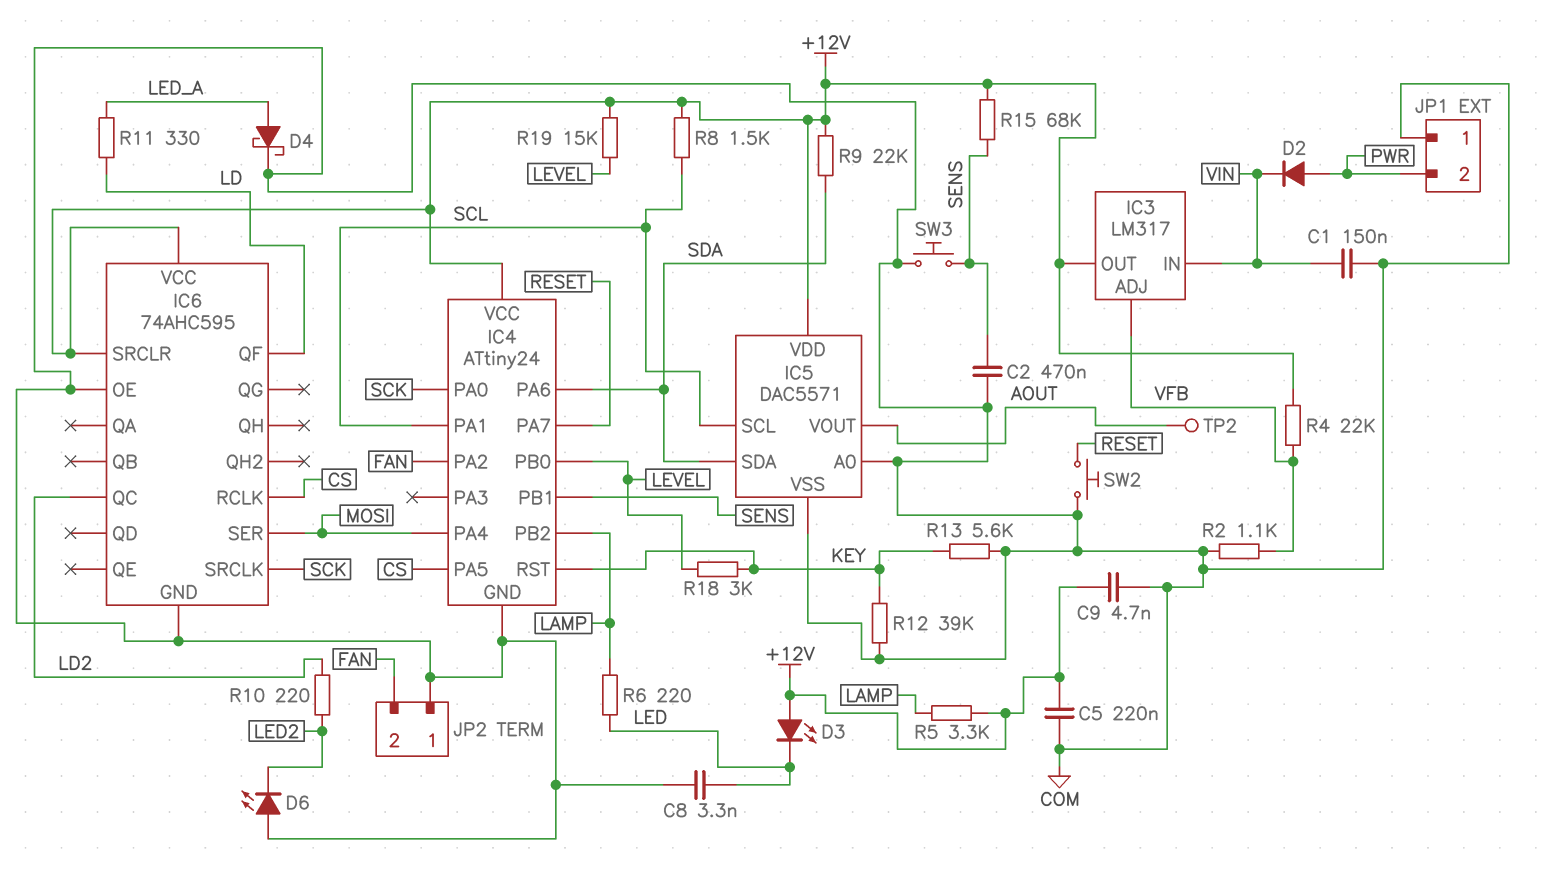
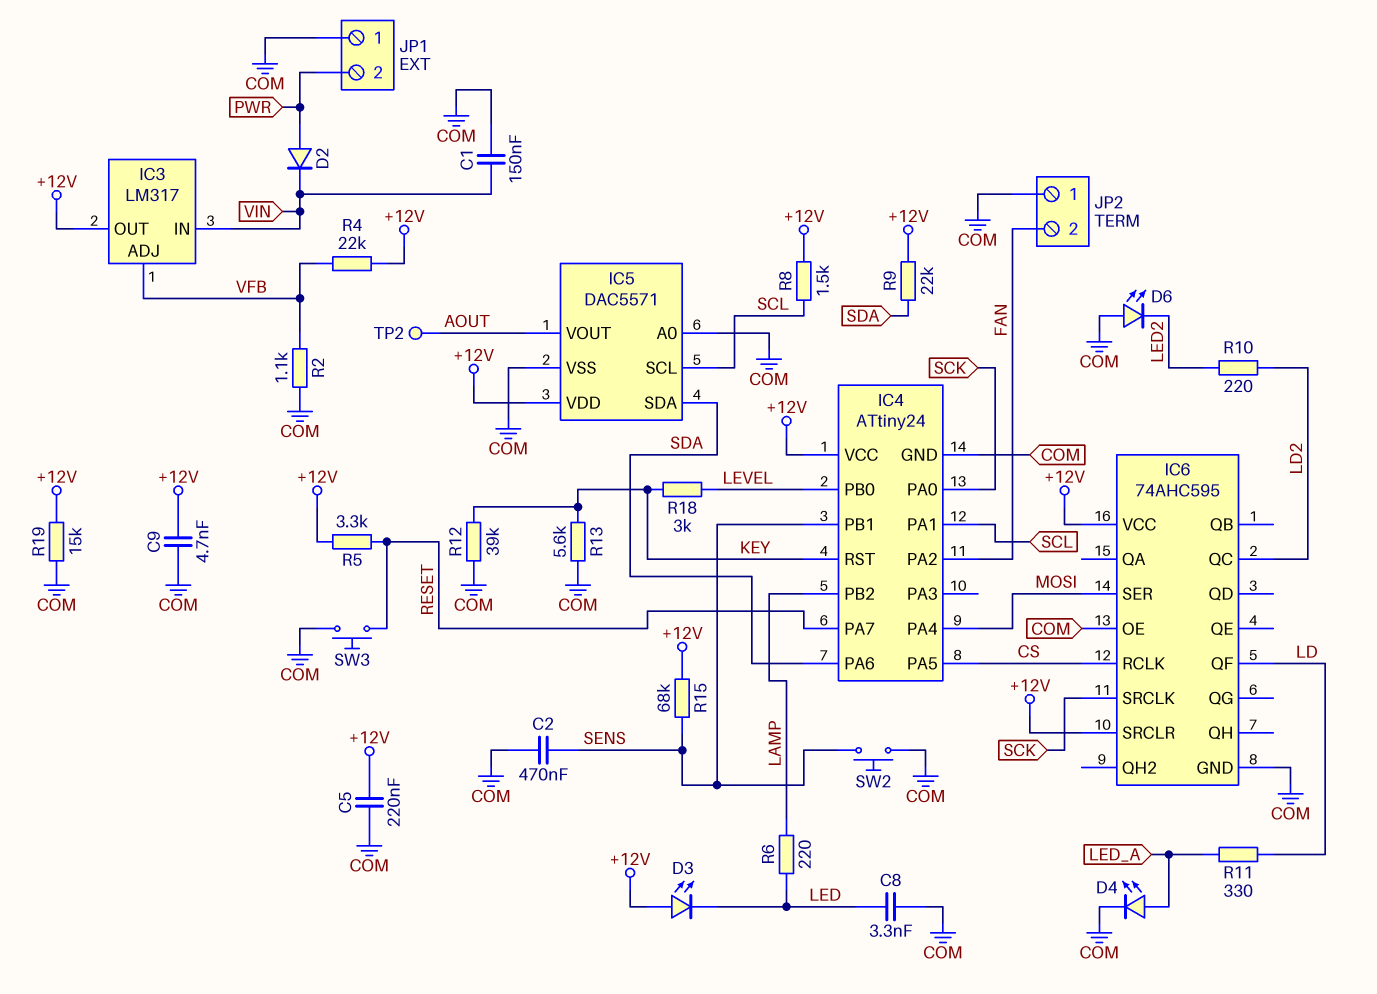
D4: schottky (A LED_A, K COM) -> LED (A LED_A, K COM)
R5: 3.3k (+12V, LAMP) -> 3.3k (+12V, RESET)
R19: 15k (+12V, LEVEL) -> 15k (+12V, COM)
SW2: button (COM, RESET) -> button (COM, SENS)
SW3: button (COM, SENS) -> button (COM, RESET)

